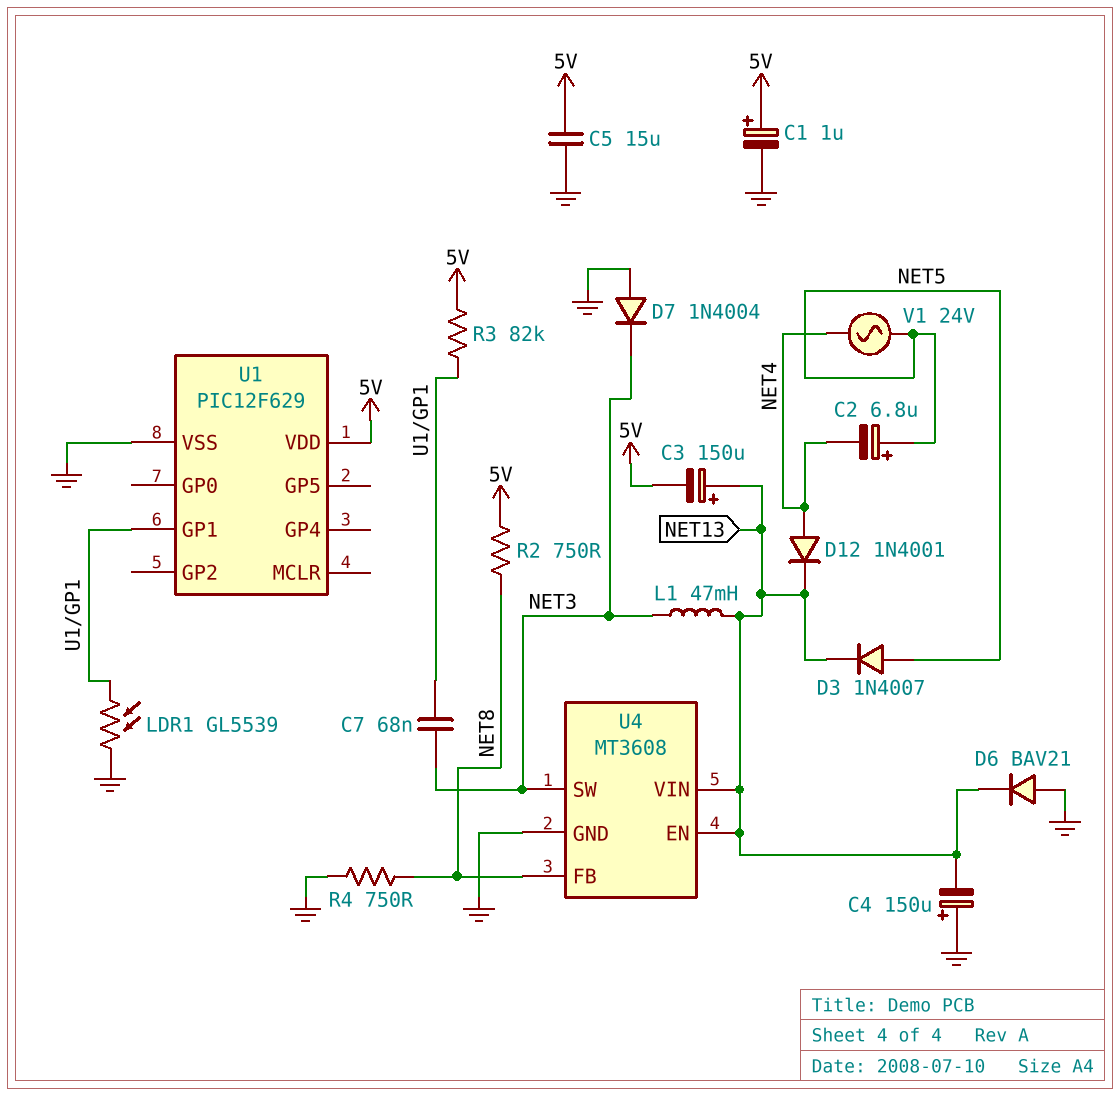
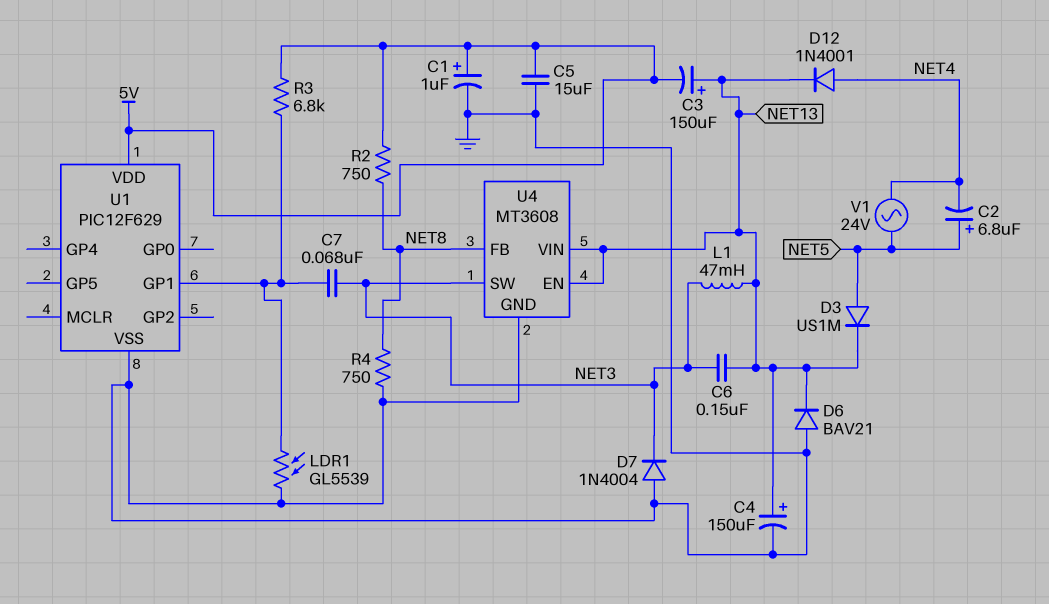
C4: 150uF (plus GND, minus NET13) -> 150uF (plus NET13, minus GND)
C6: none -> 150nF (NET3, NET13)
D3: diode 1N4007 (A NET5, K NET13) -> diode US1M (A NET5, K NET13)
R3: 82k (5V, U1/GP1) -> 6.8k (5V, U1/GP1)

